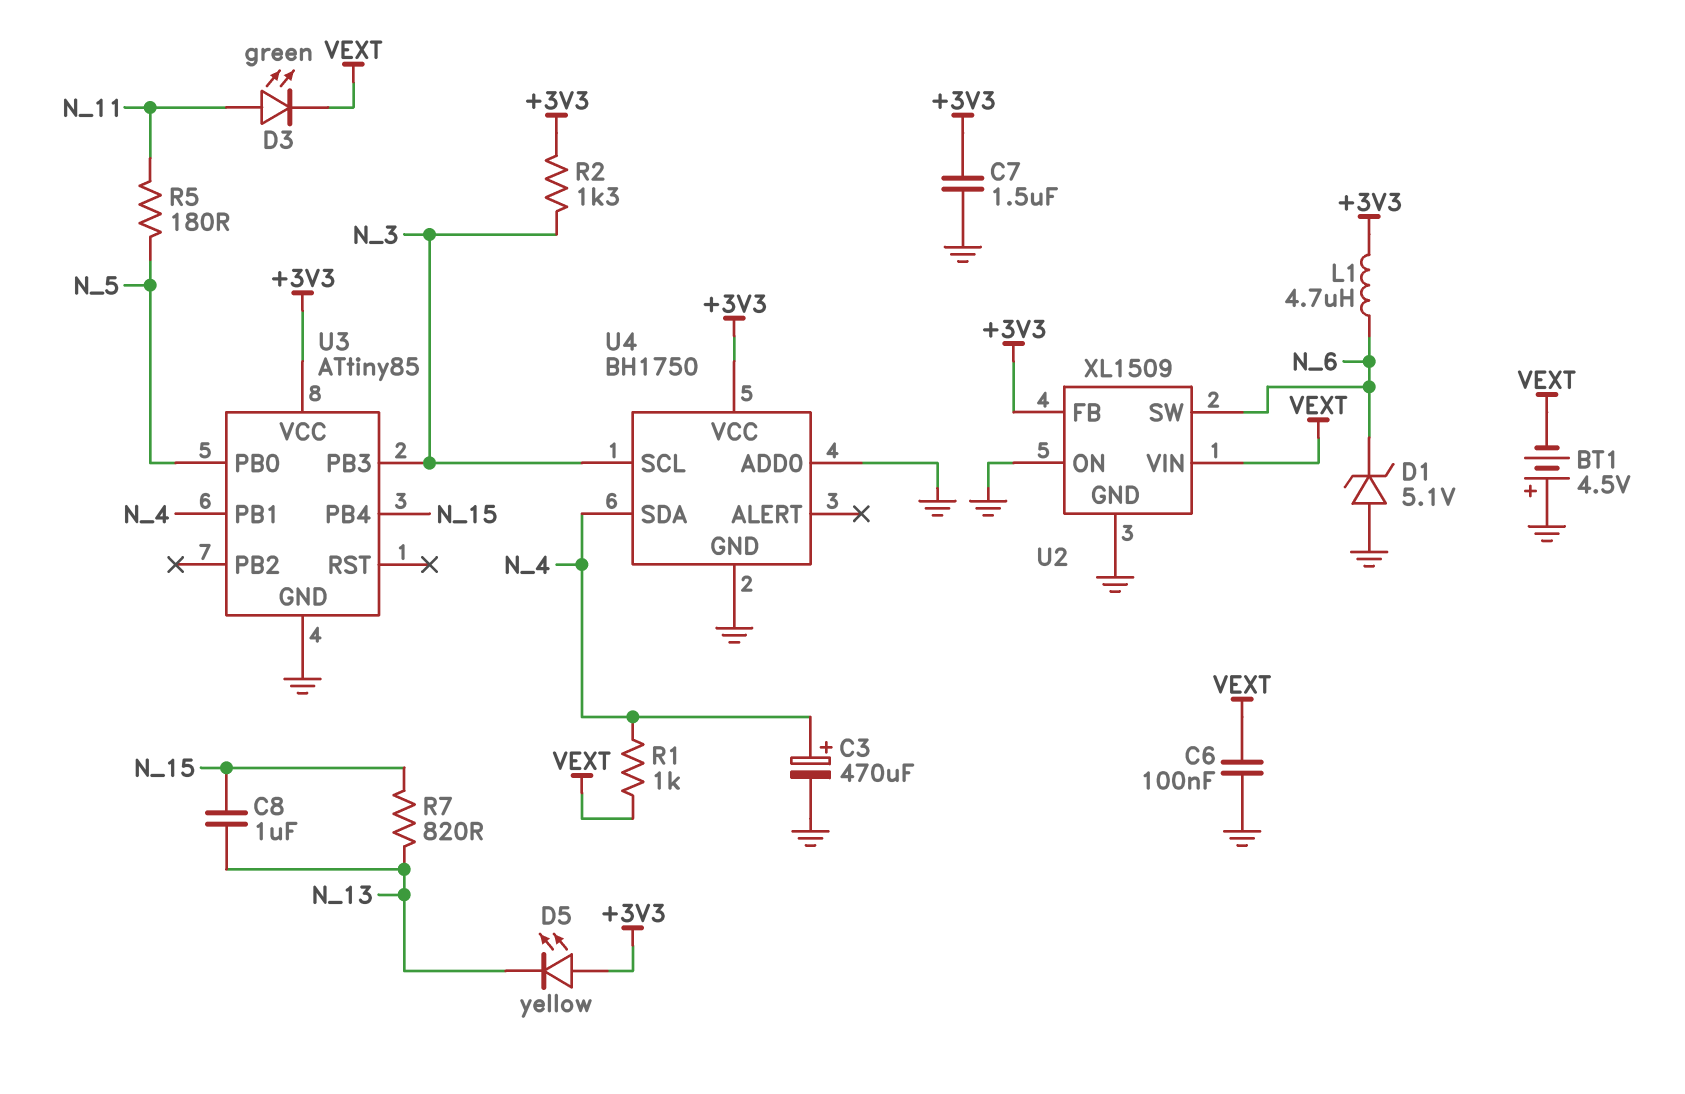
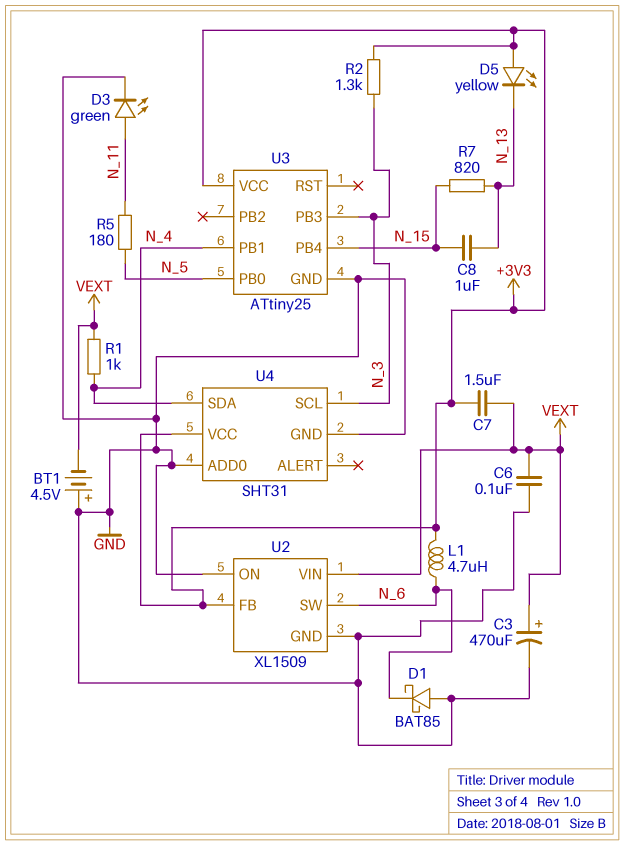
C3: 470uF (plus N_4, minus GND) -> 470uF (plus VEXT, minus GND)
C7: 1.5uF (+3V3, GND) -> 1.5uF (+3V3, VEXT)
D1: zener 5.1V (A GND, K N_6) -> schottky BAT85 (A GND, K N_6)
D3: LED green (A N_11, K VEXT) -> LED green (A N_11, K GND)
U3: ATtiny85 -> ATtiny25
U4: BH1750 -> SHT31

